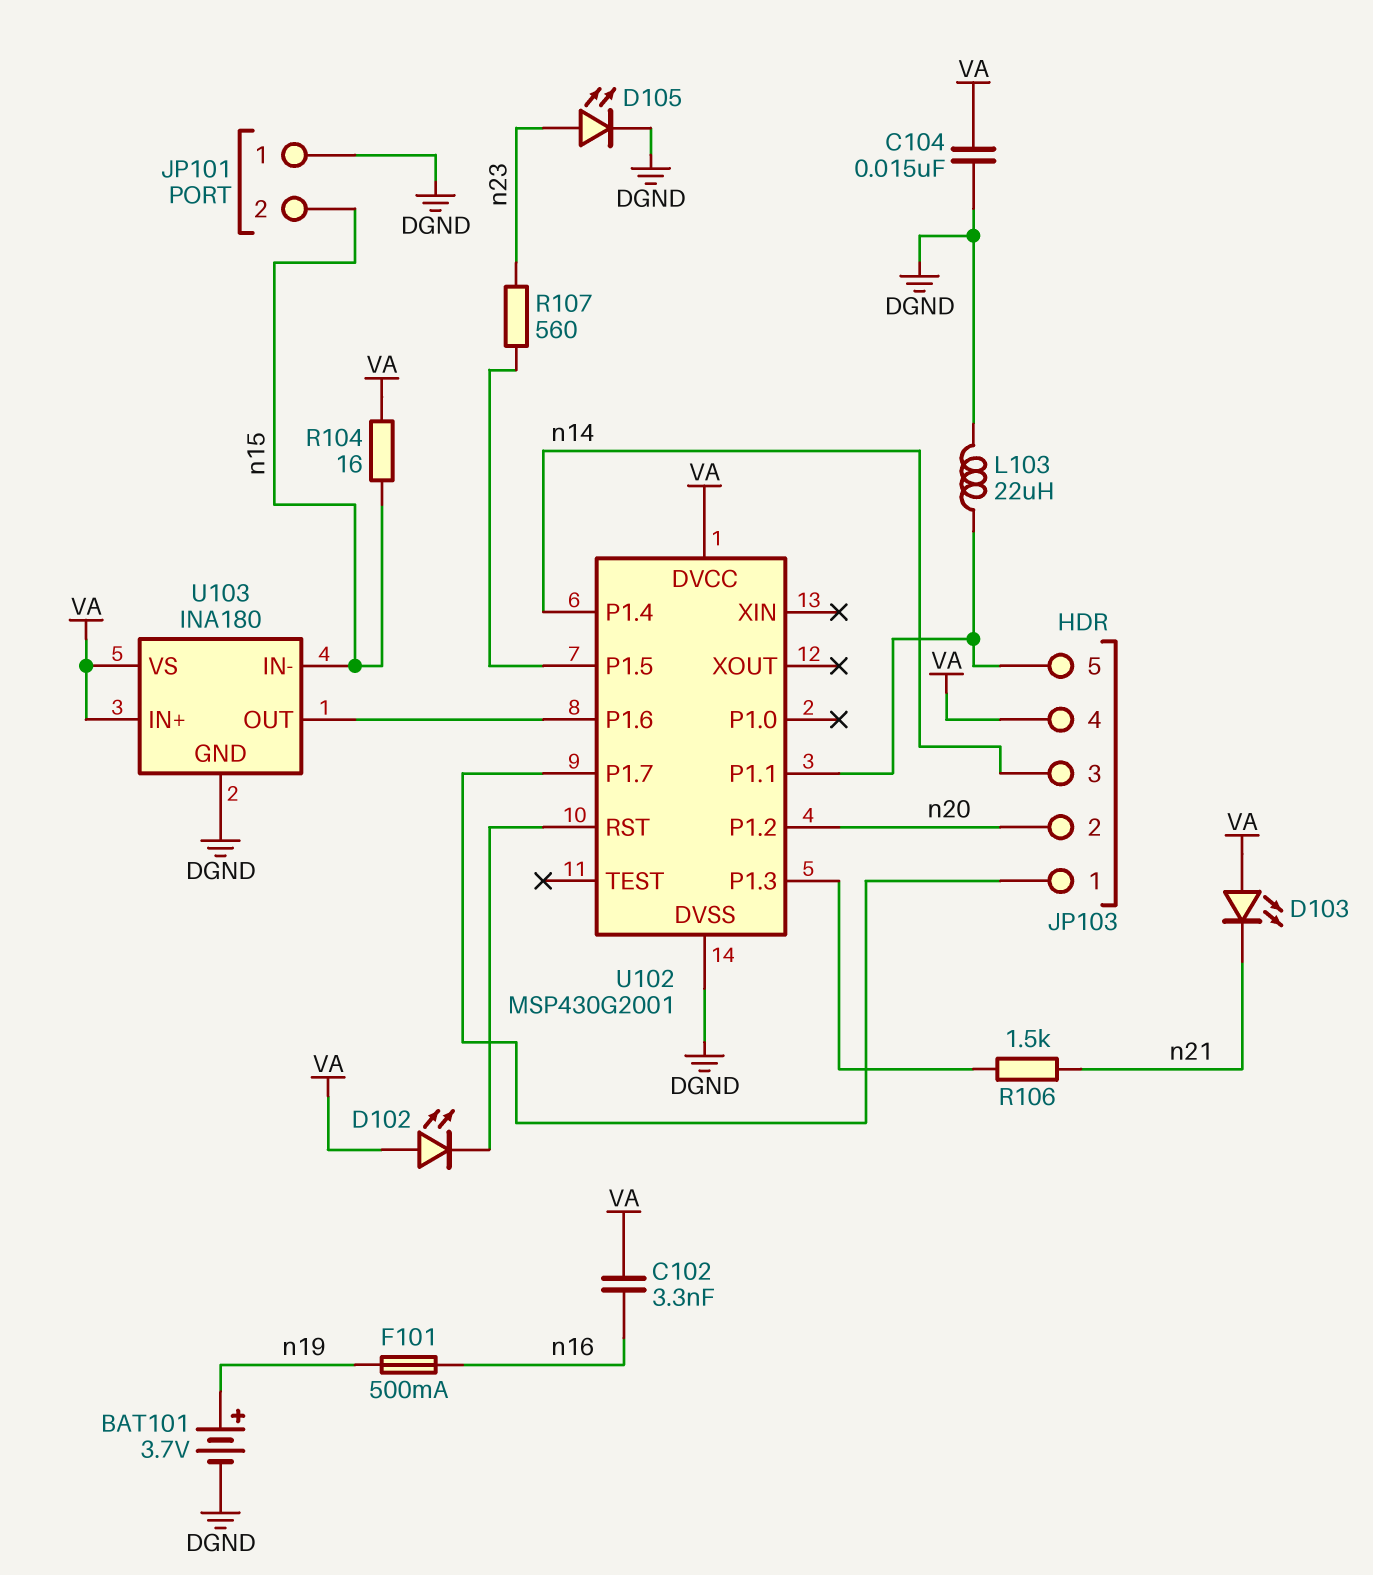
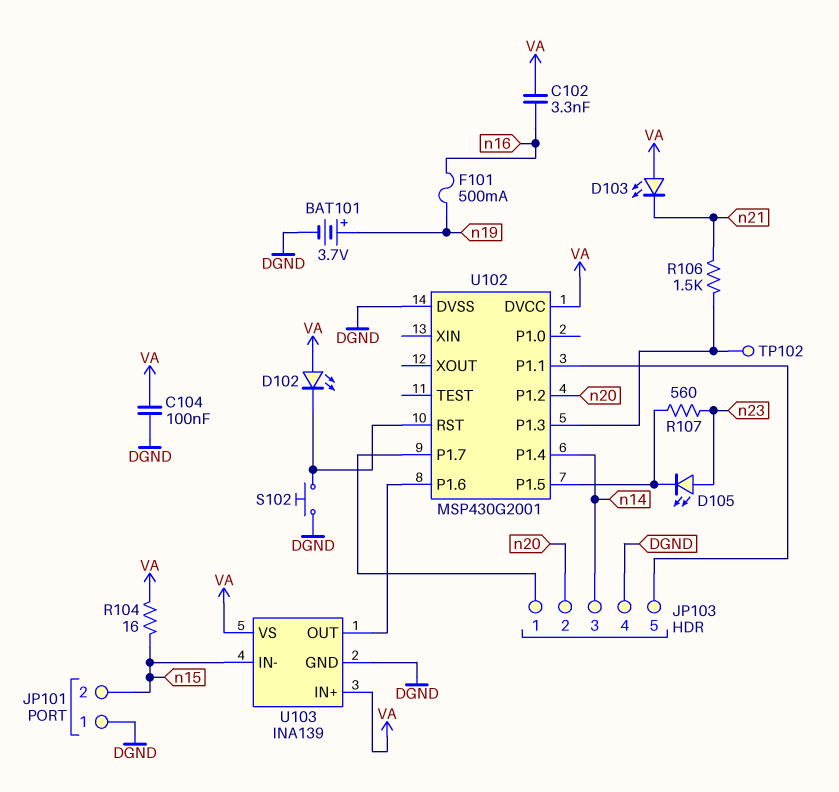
C104: 15nF (DGND, VA) -> 100nF (DGND, VA)
D105: LED (A n23, K DGND) -> LED (A n23, K U102/P1.5)
JP103 pin 4: VA -> DGND
L103: 22uH (DGND, JP103/5) -> none
S102: none -> button (DGND, U102/RST)
TP102: none -> test point (U102/P1.3)
U103: INA180 -> INA139

